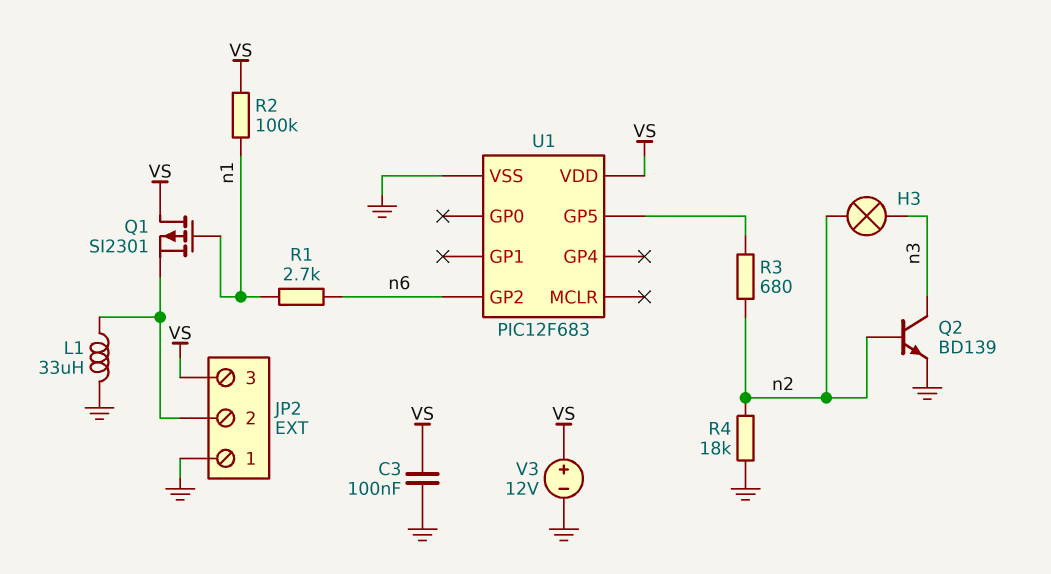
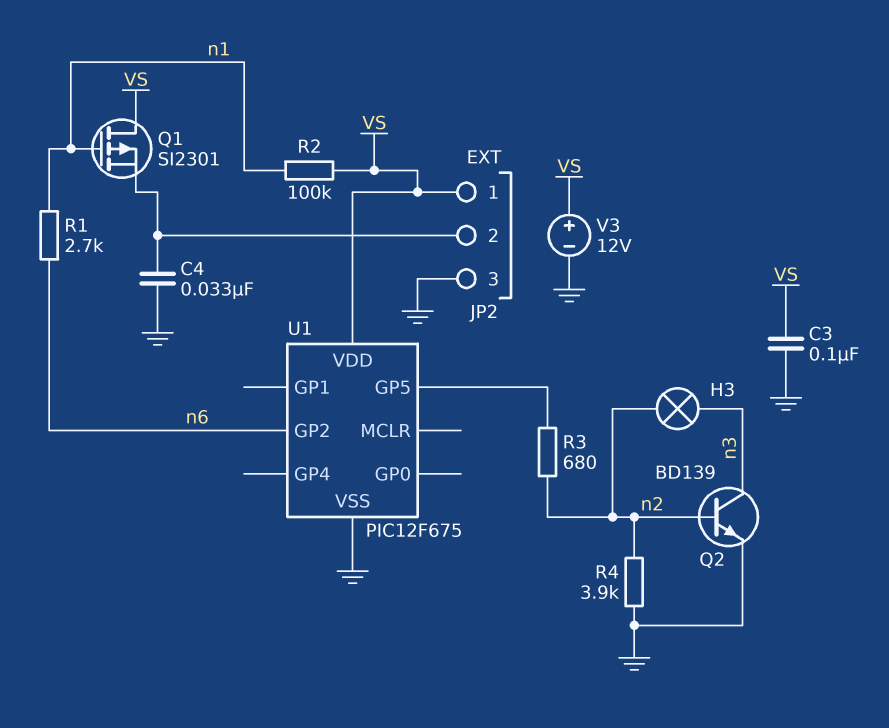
C4: none -> 33nF (GND, JP2/2)
JP2 pin 1: GND -> VS
JP2 pin 3: VS -> GND
L1: 33uH (GND, JP2/2) -> none
R4: 18k (GND, n2) -> 3.9k (GND, n2)
U1: PIC12F683 -> PIC12F675

